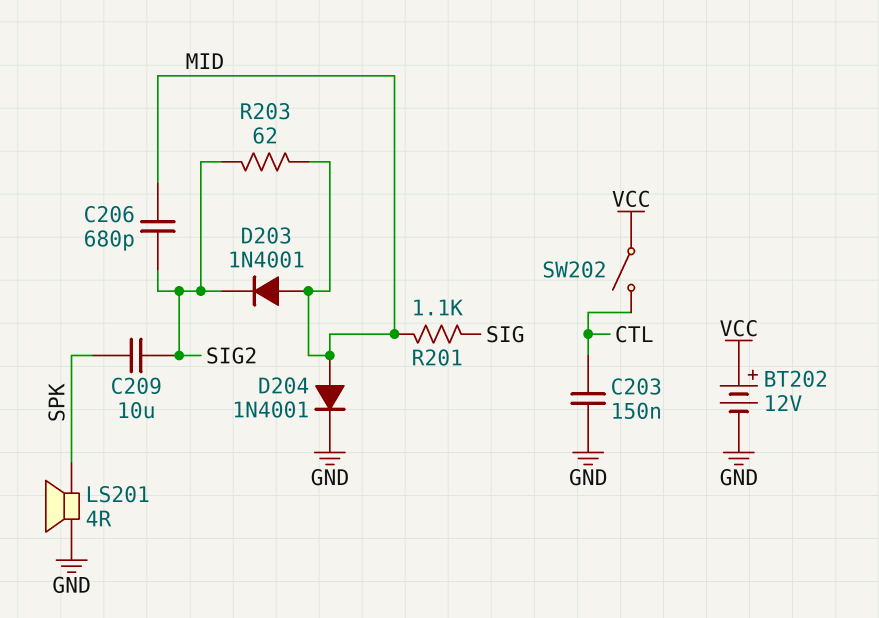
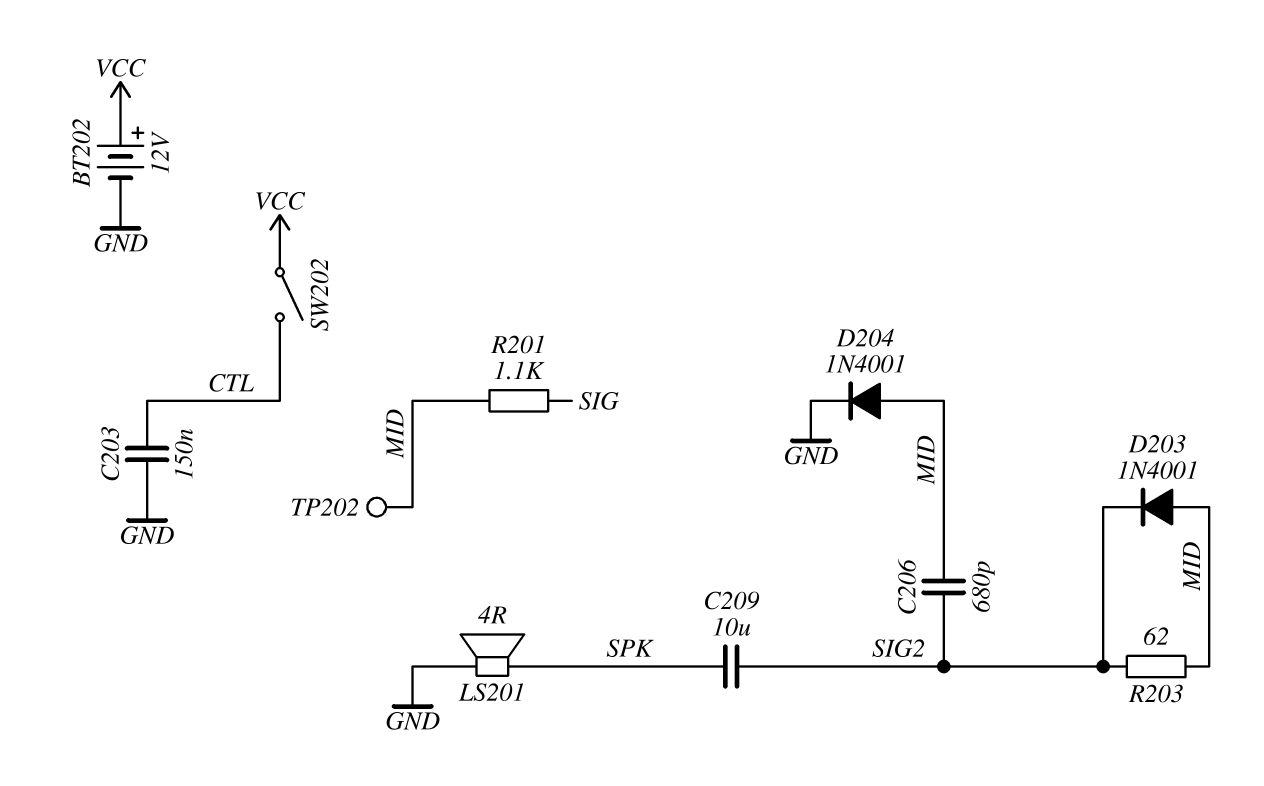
TP202: none -> test point (MID)

